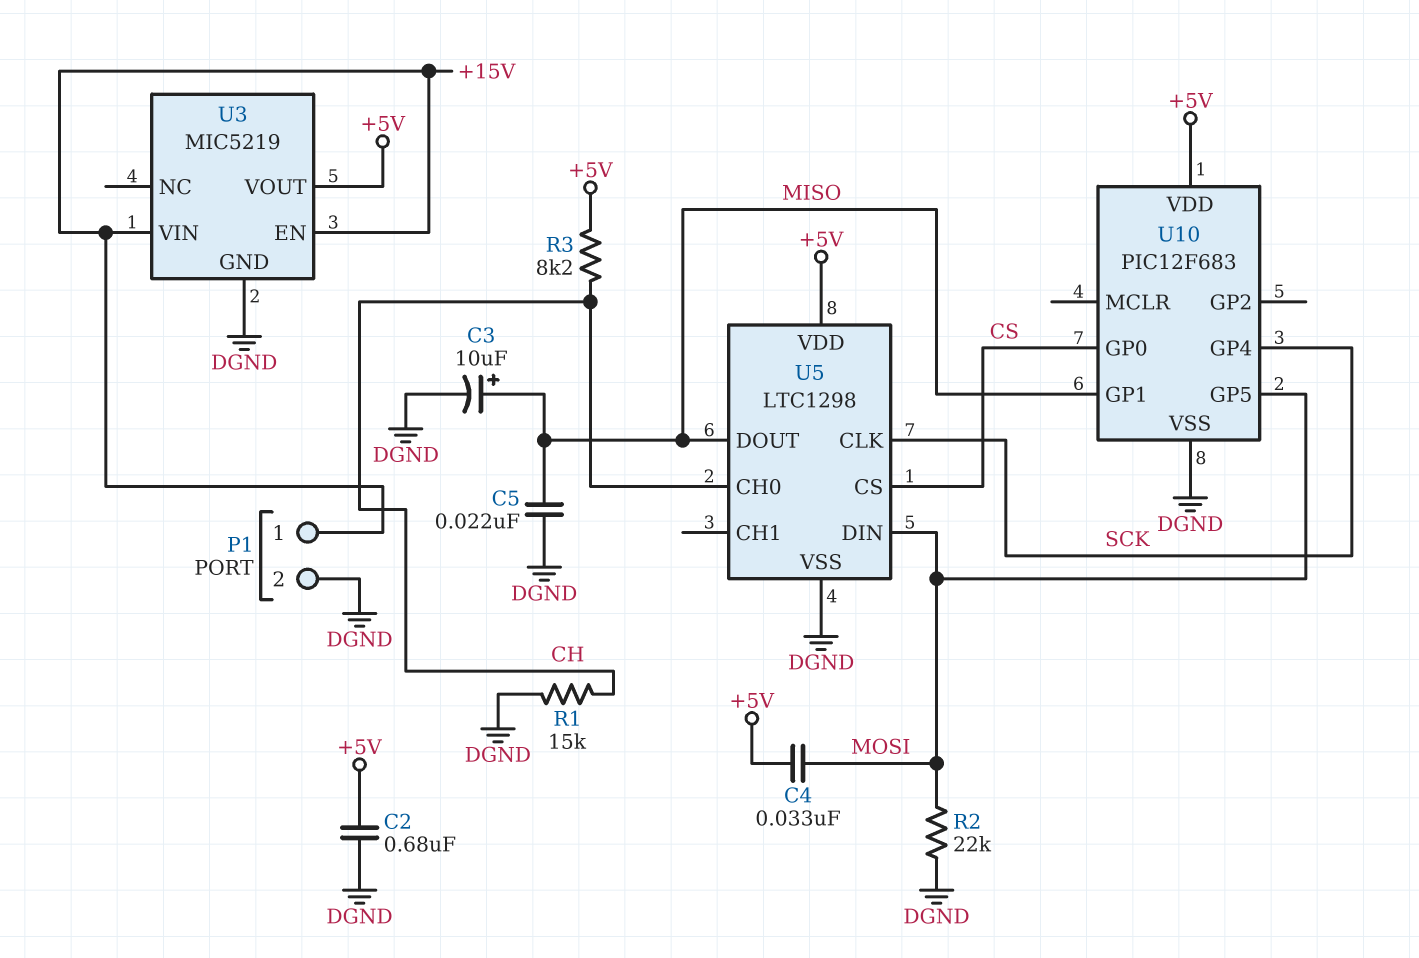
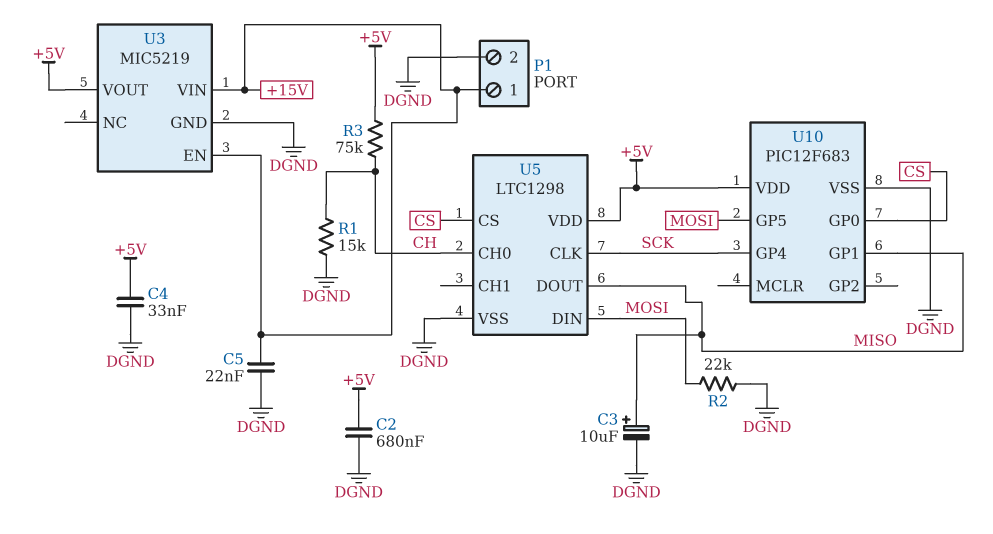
C4: 33nF (+5V, MOSI) -> 33nF (+5V, DGND)
C5: 22nF (DGND, MISO) -> 22nF (+15V, DGND)
R3: 8.2k (+5V, CH) -> 75k (+5V, CH)

